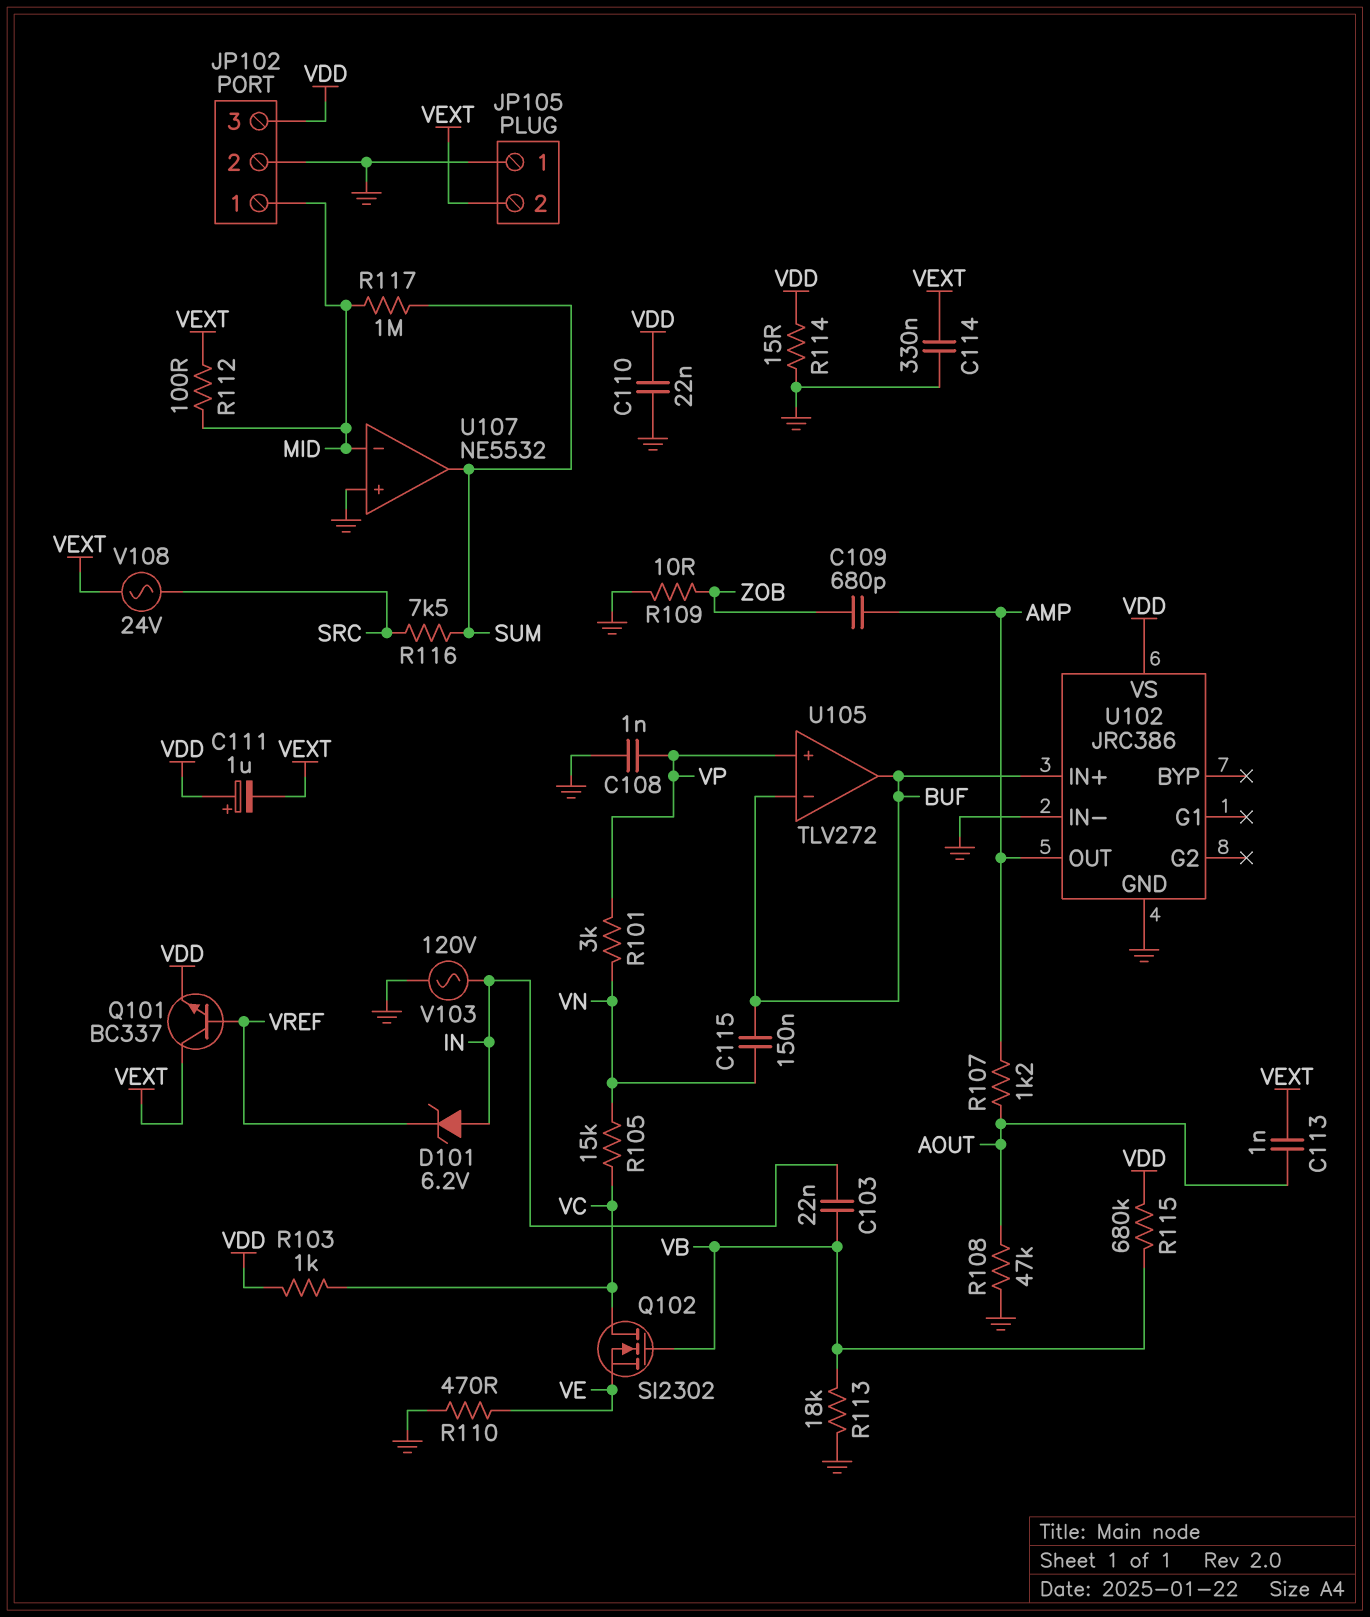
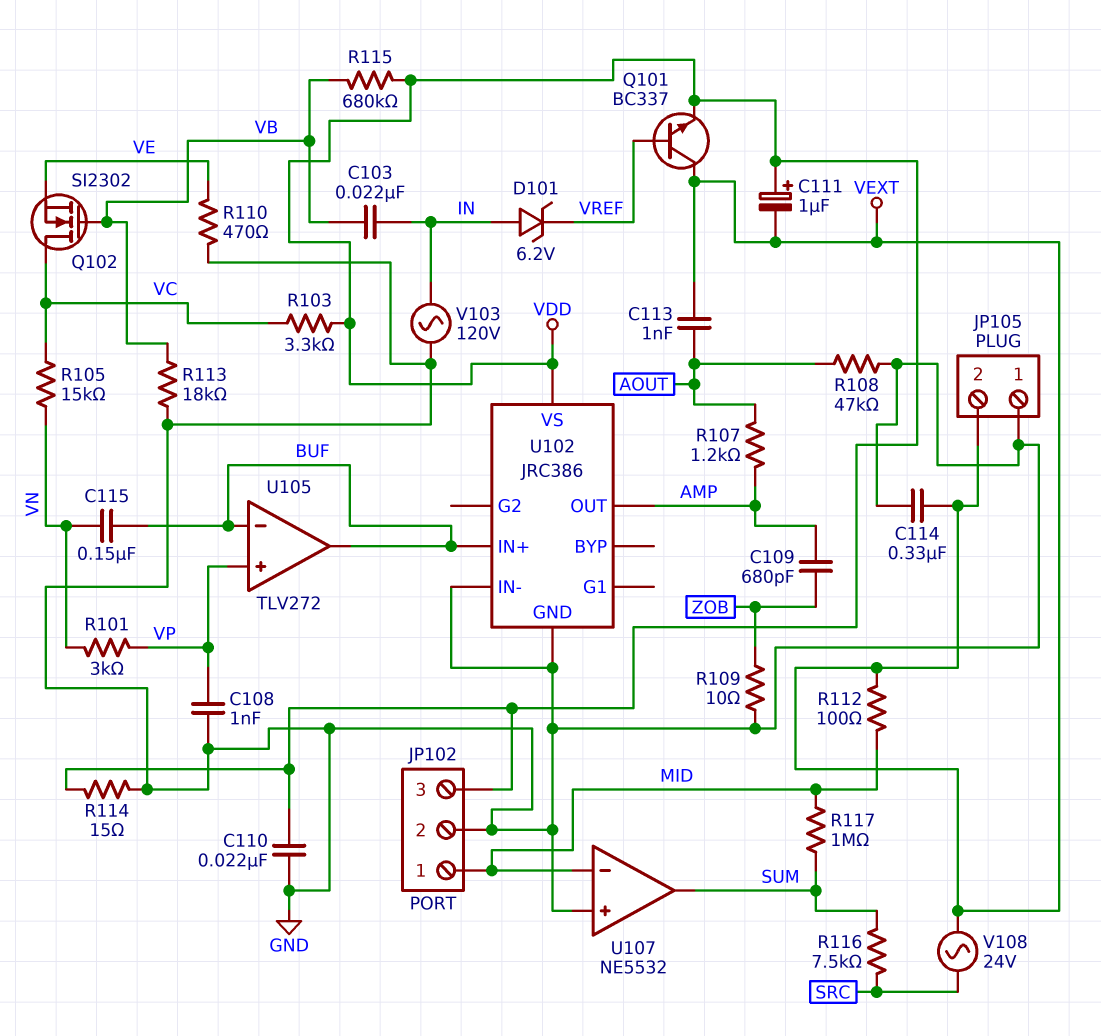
R103: 1k (VC, VDD) -> 3.3k (VC, VDD)

